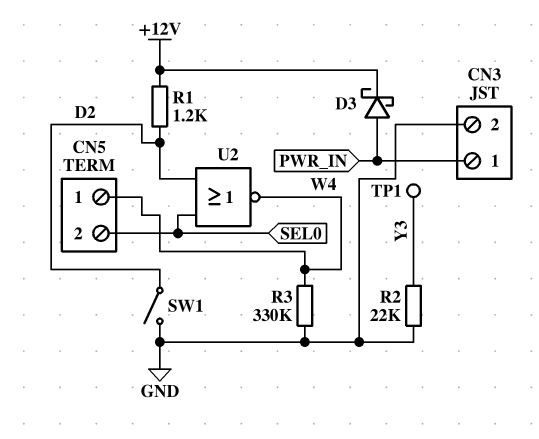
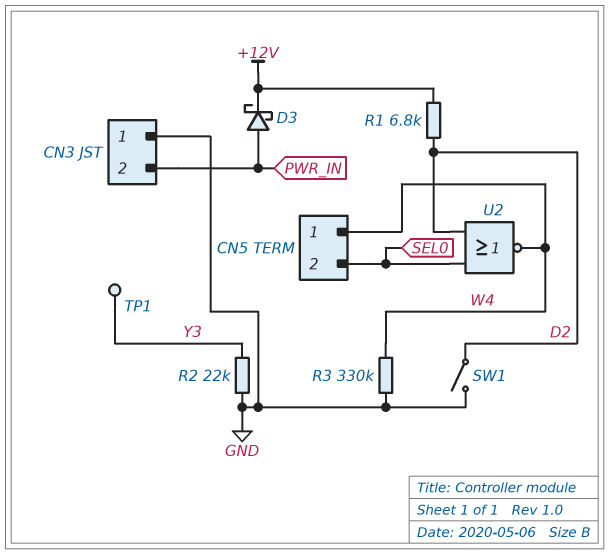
CN3 pin 1: PWR_IN -> GND
CN3 pin 2: GND -> PWR_IN
R1: 1.2k (+12V, D2) -> 6.8k (+12V, D2)

